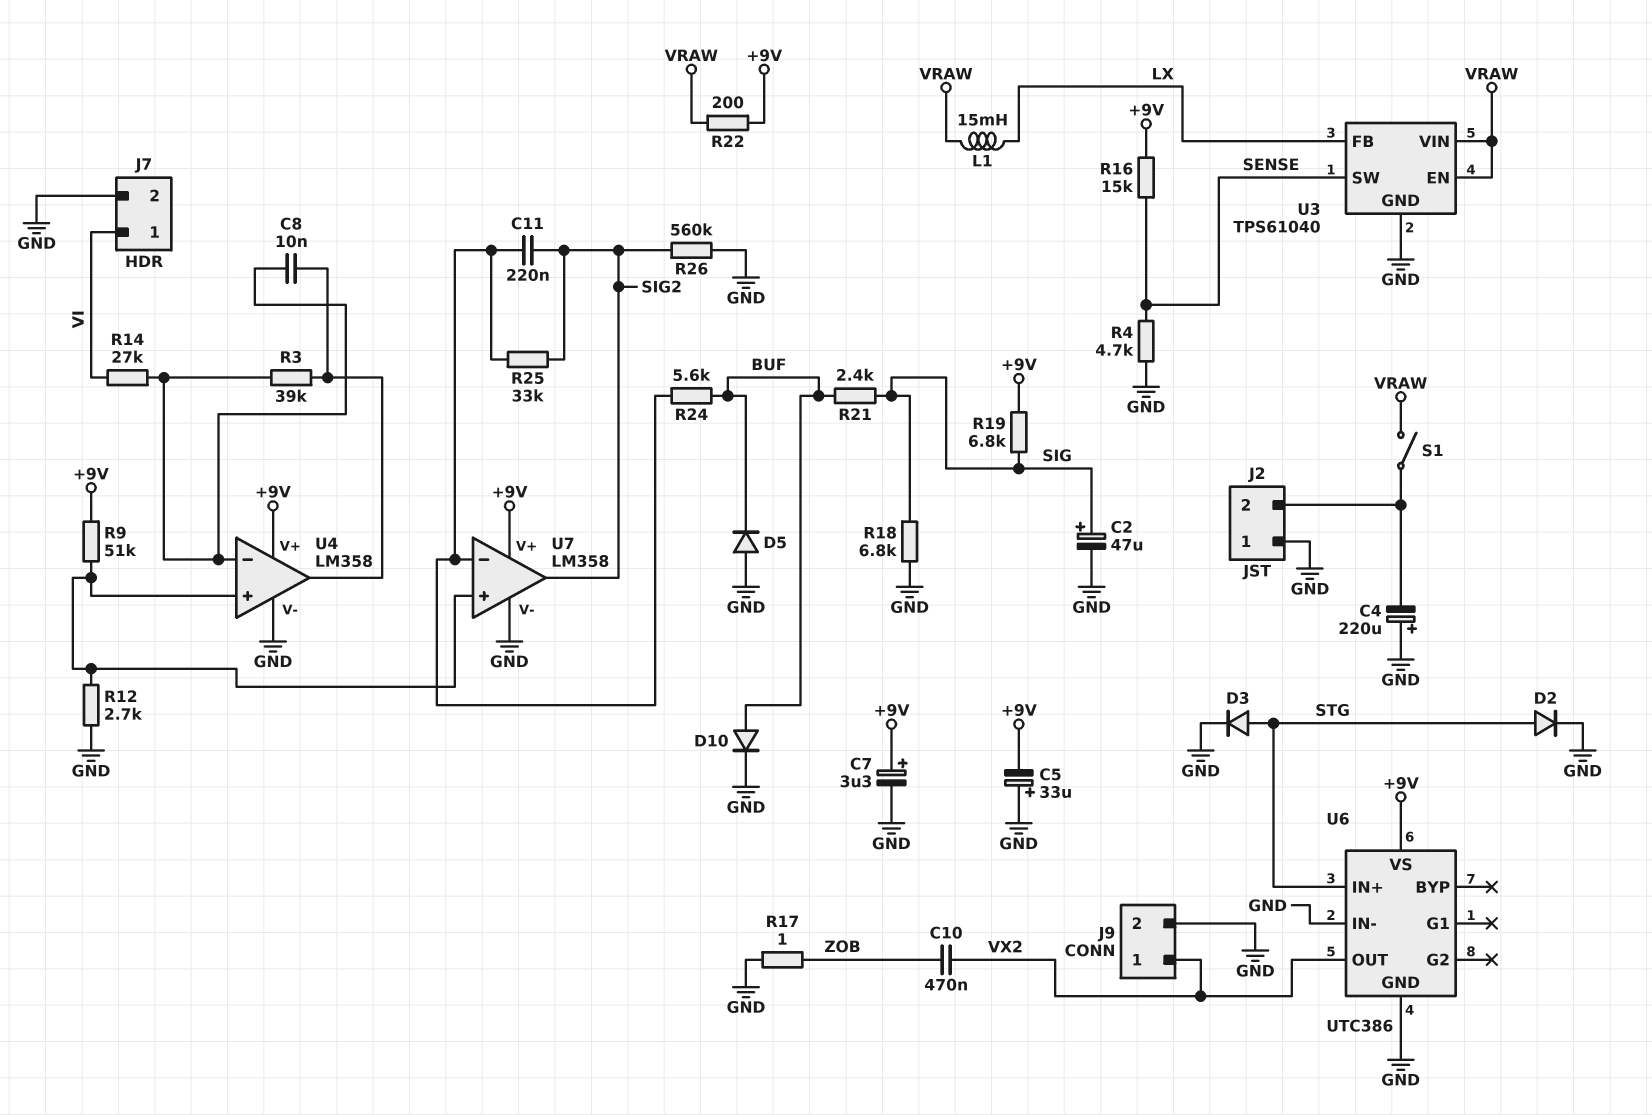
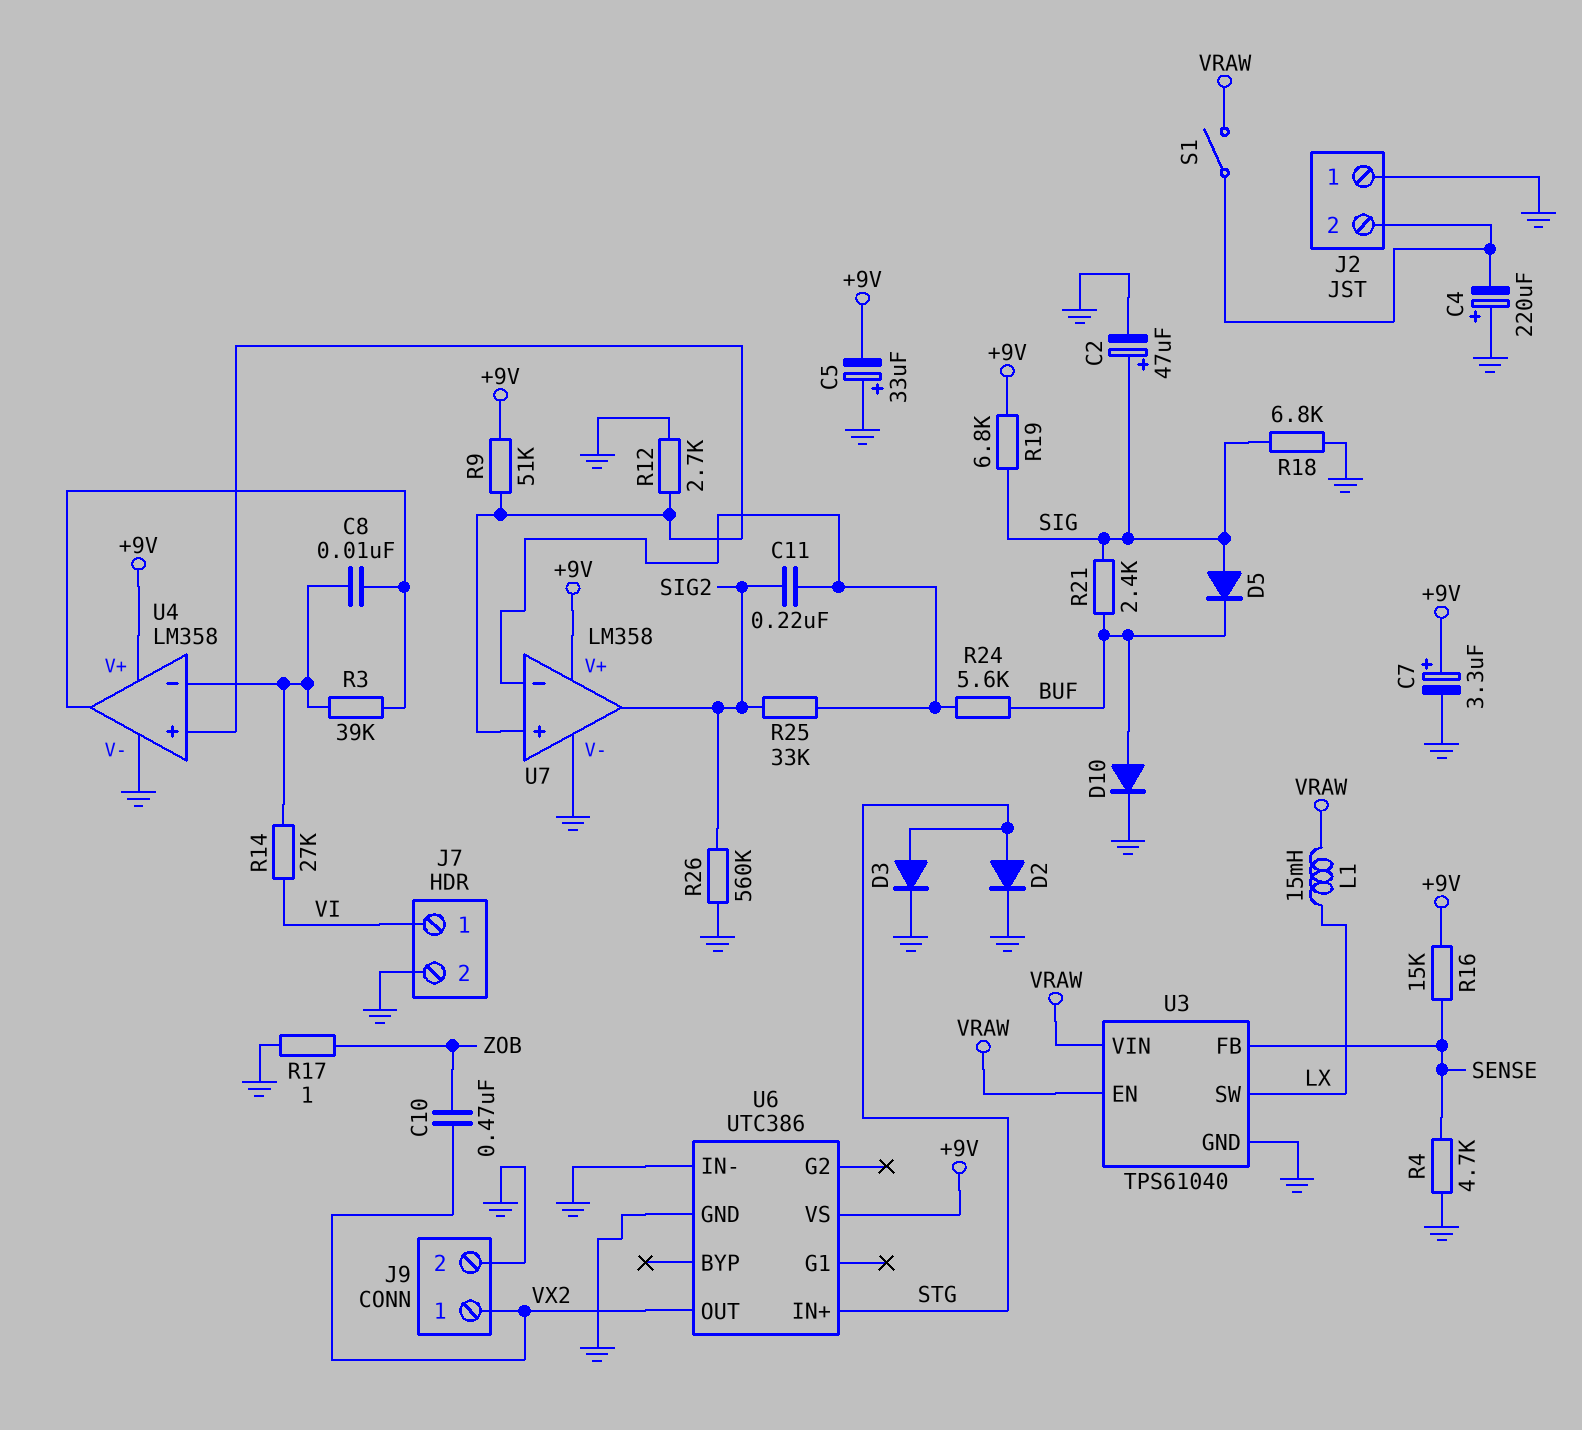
D5: diode (A GND, K BUF) -> diode (A SIG, K BUF)
R22: 200 (+9V, VRAW) -> none
U3 pin FB: LX -> SENSE
U3 pin SW: SENSE -> LX

